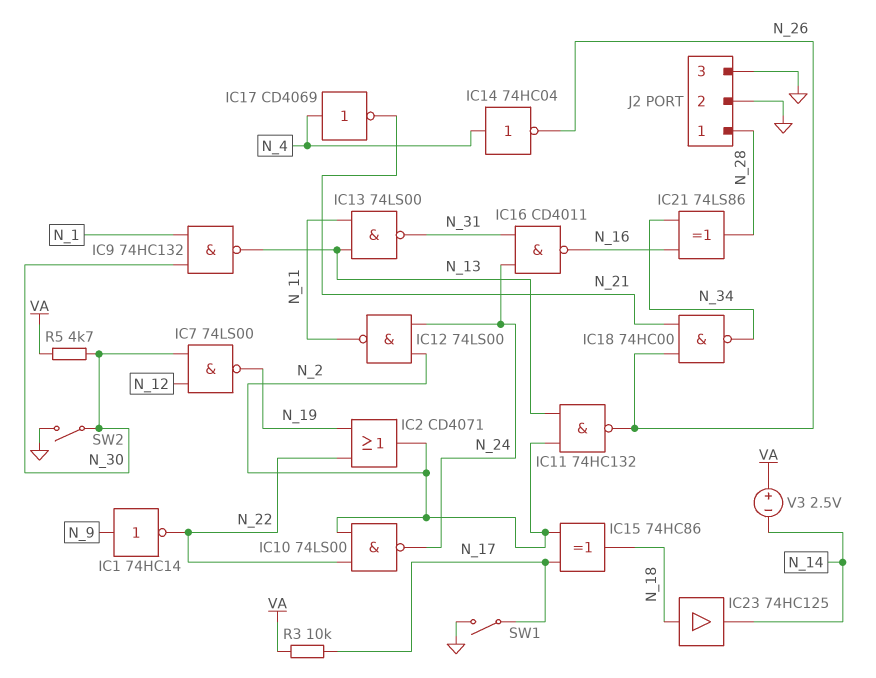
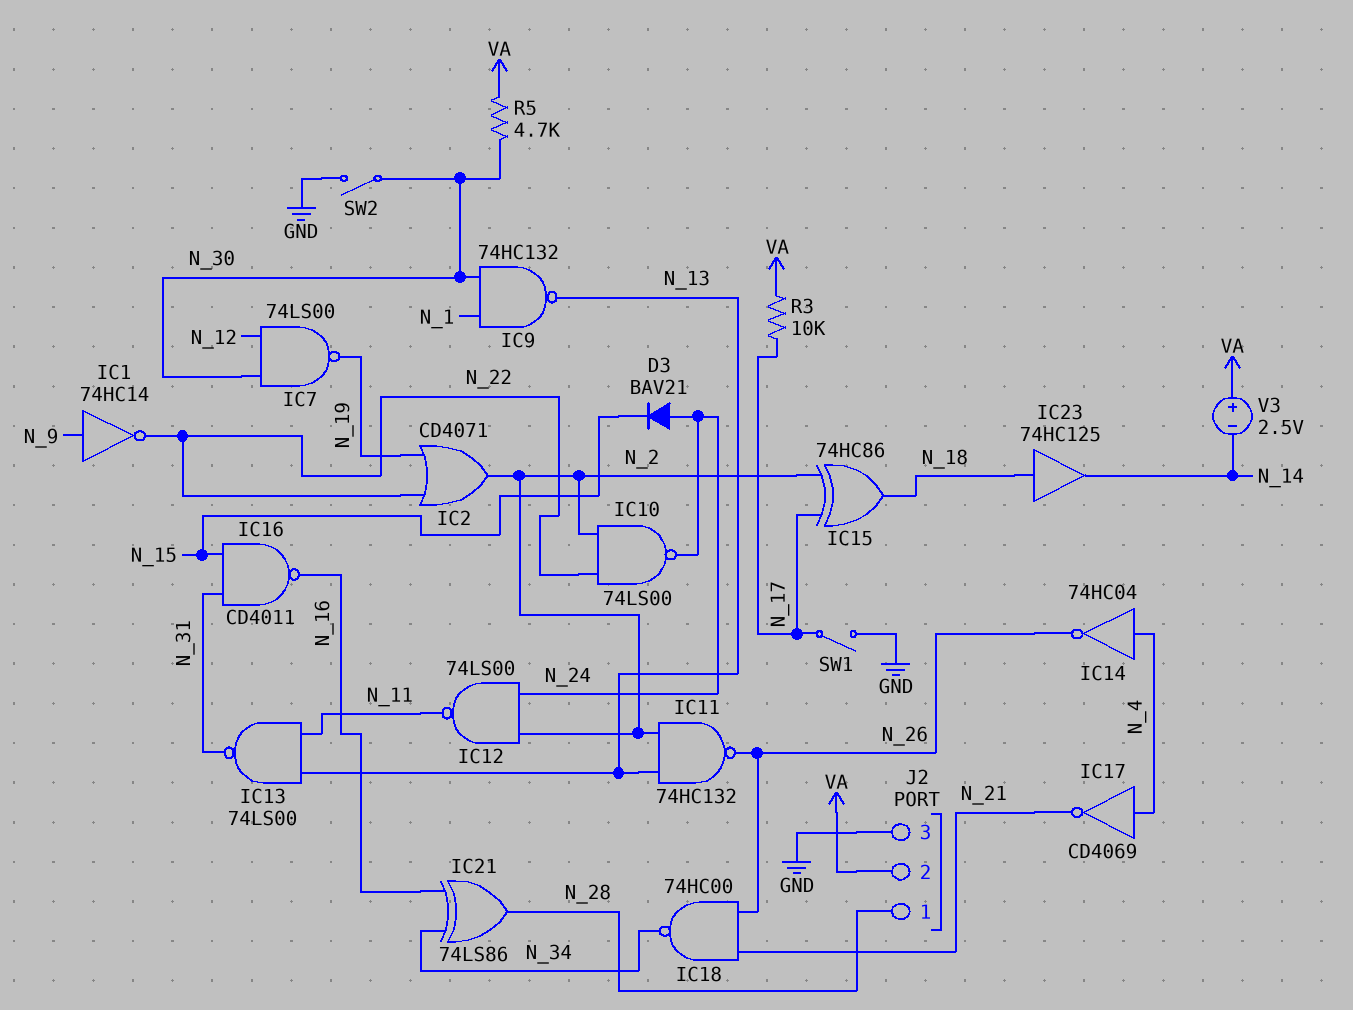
D3: none -> diode BAV21 (A N_24, K N_15)
IC16: NAND CD4011 (in N_24, in N_31, out N_16) -> NAND CD4011 (in N_15, in N_31, out N_16)
J2 pin 2: GND -> VA

